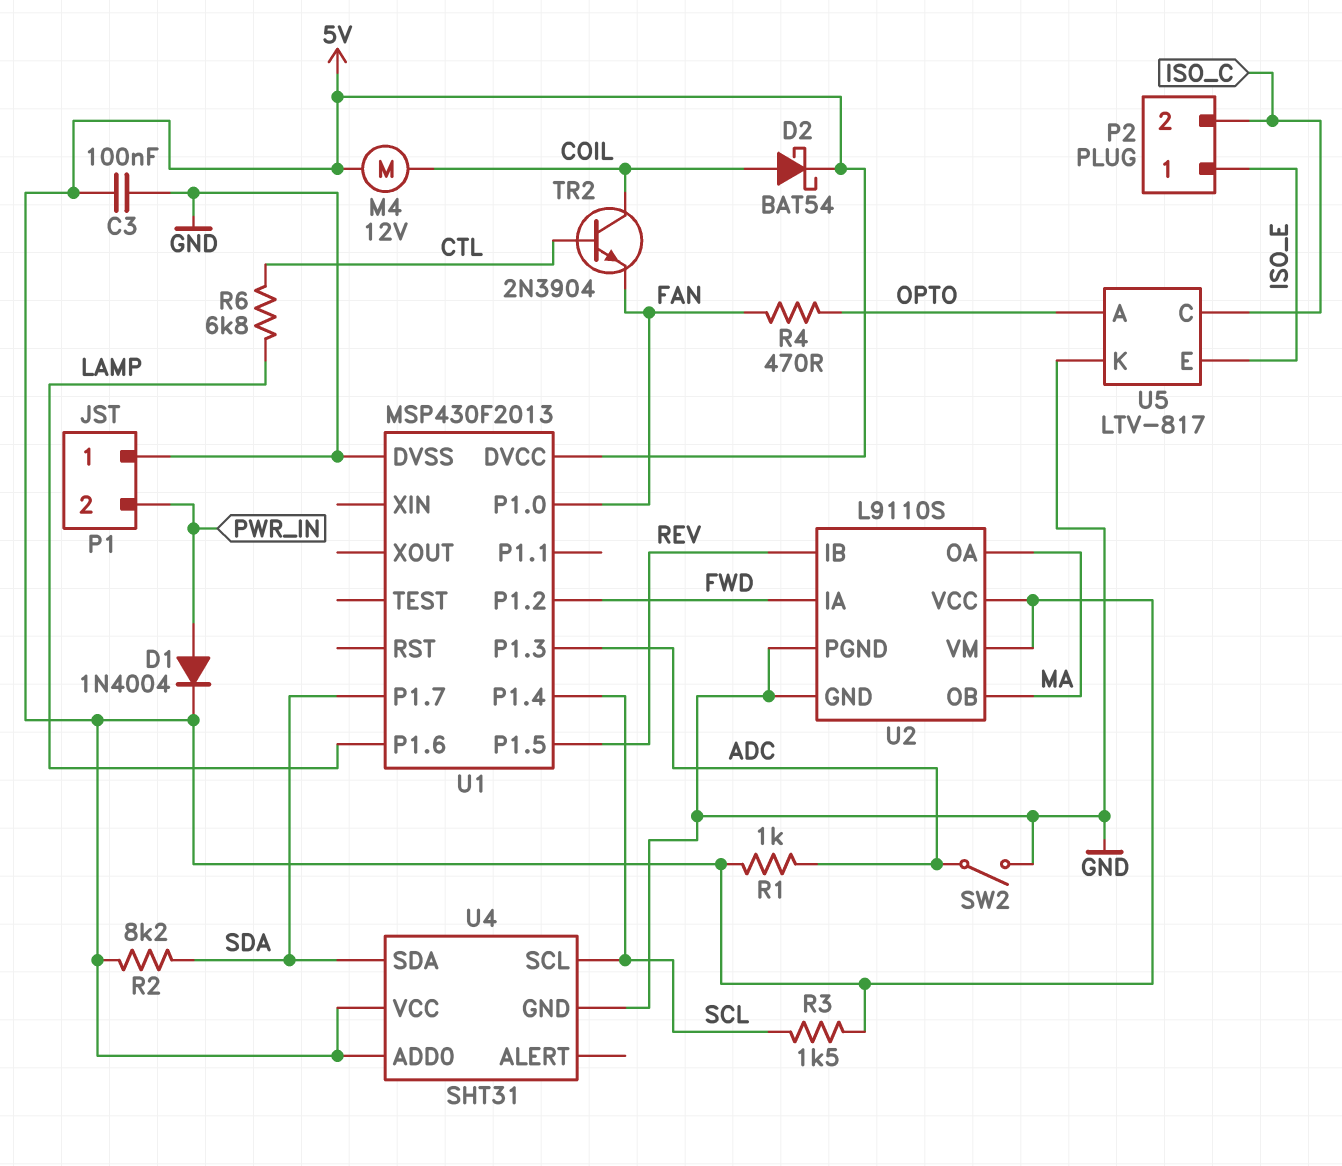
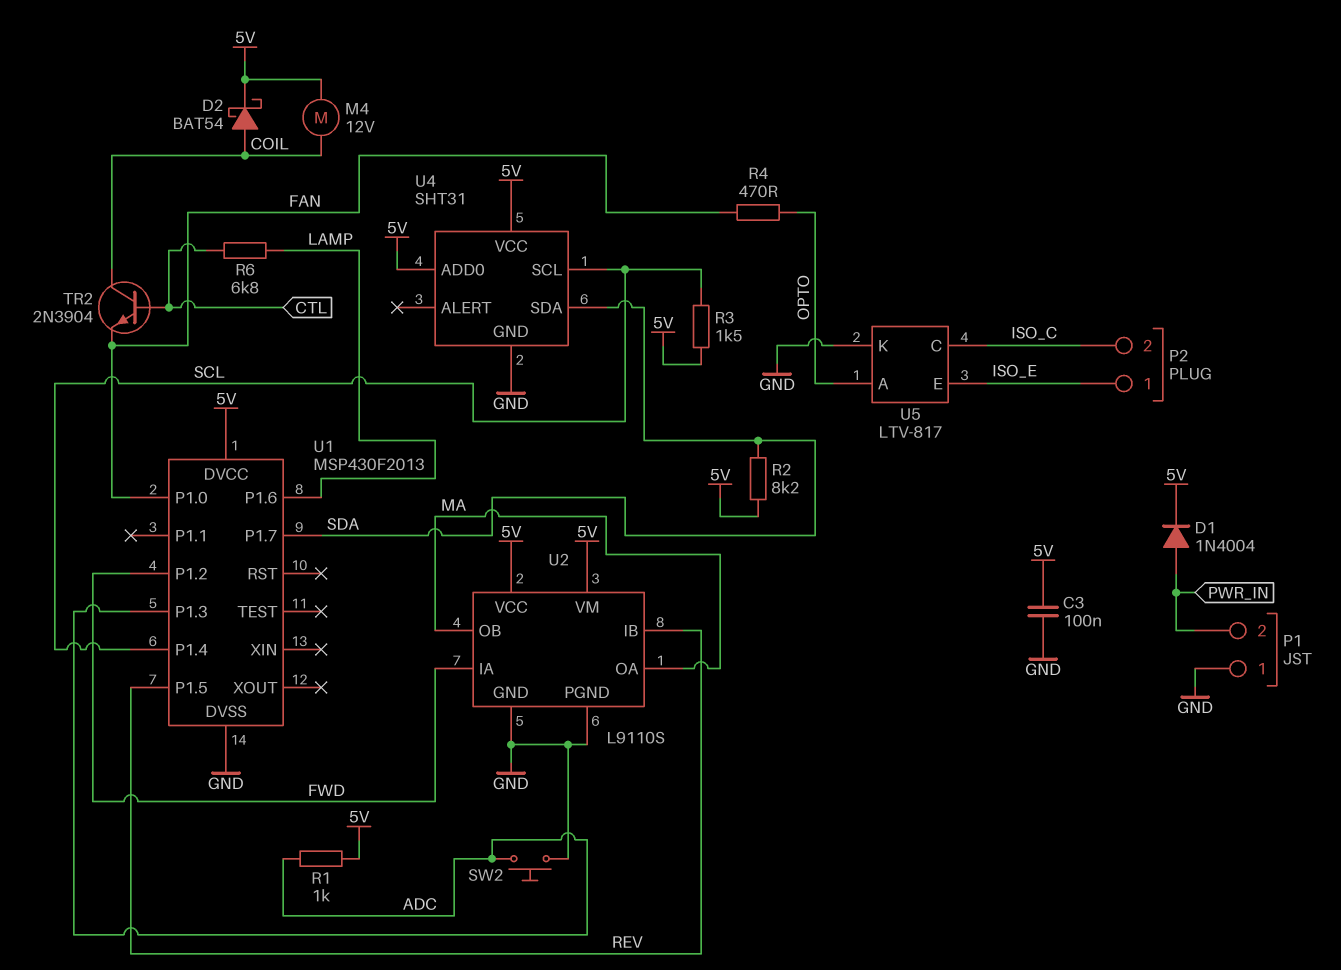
SW2: switch (ADC, GND) -> button (ADC, GND)

